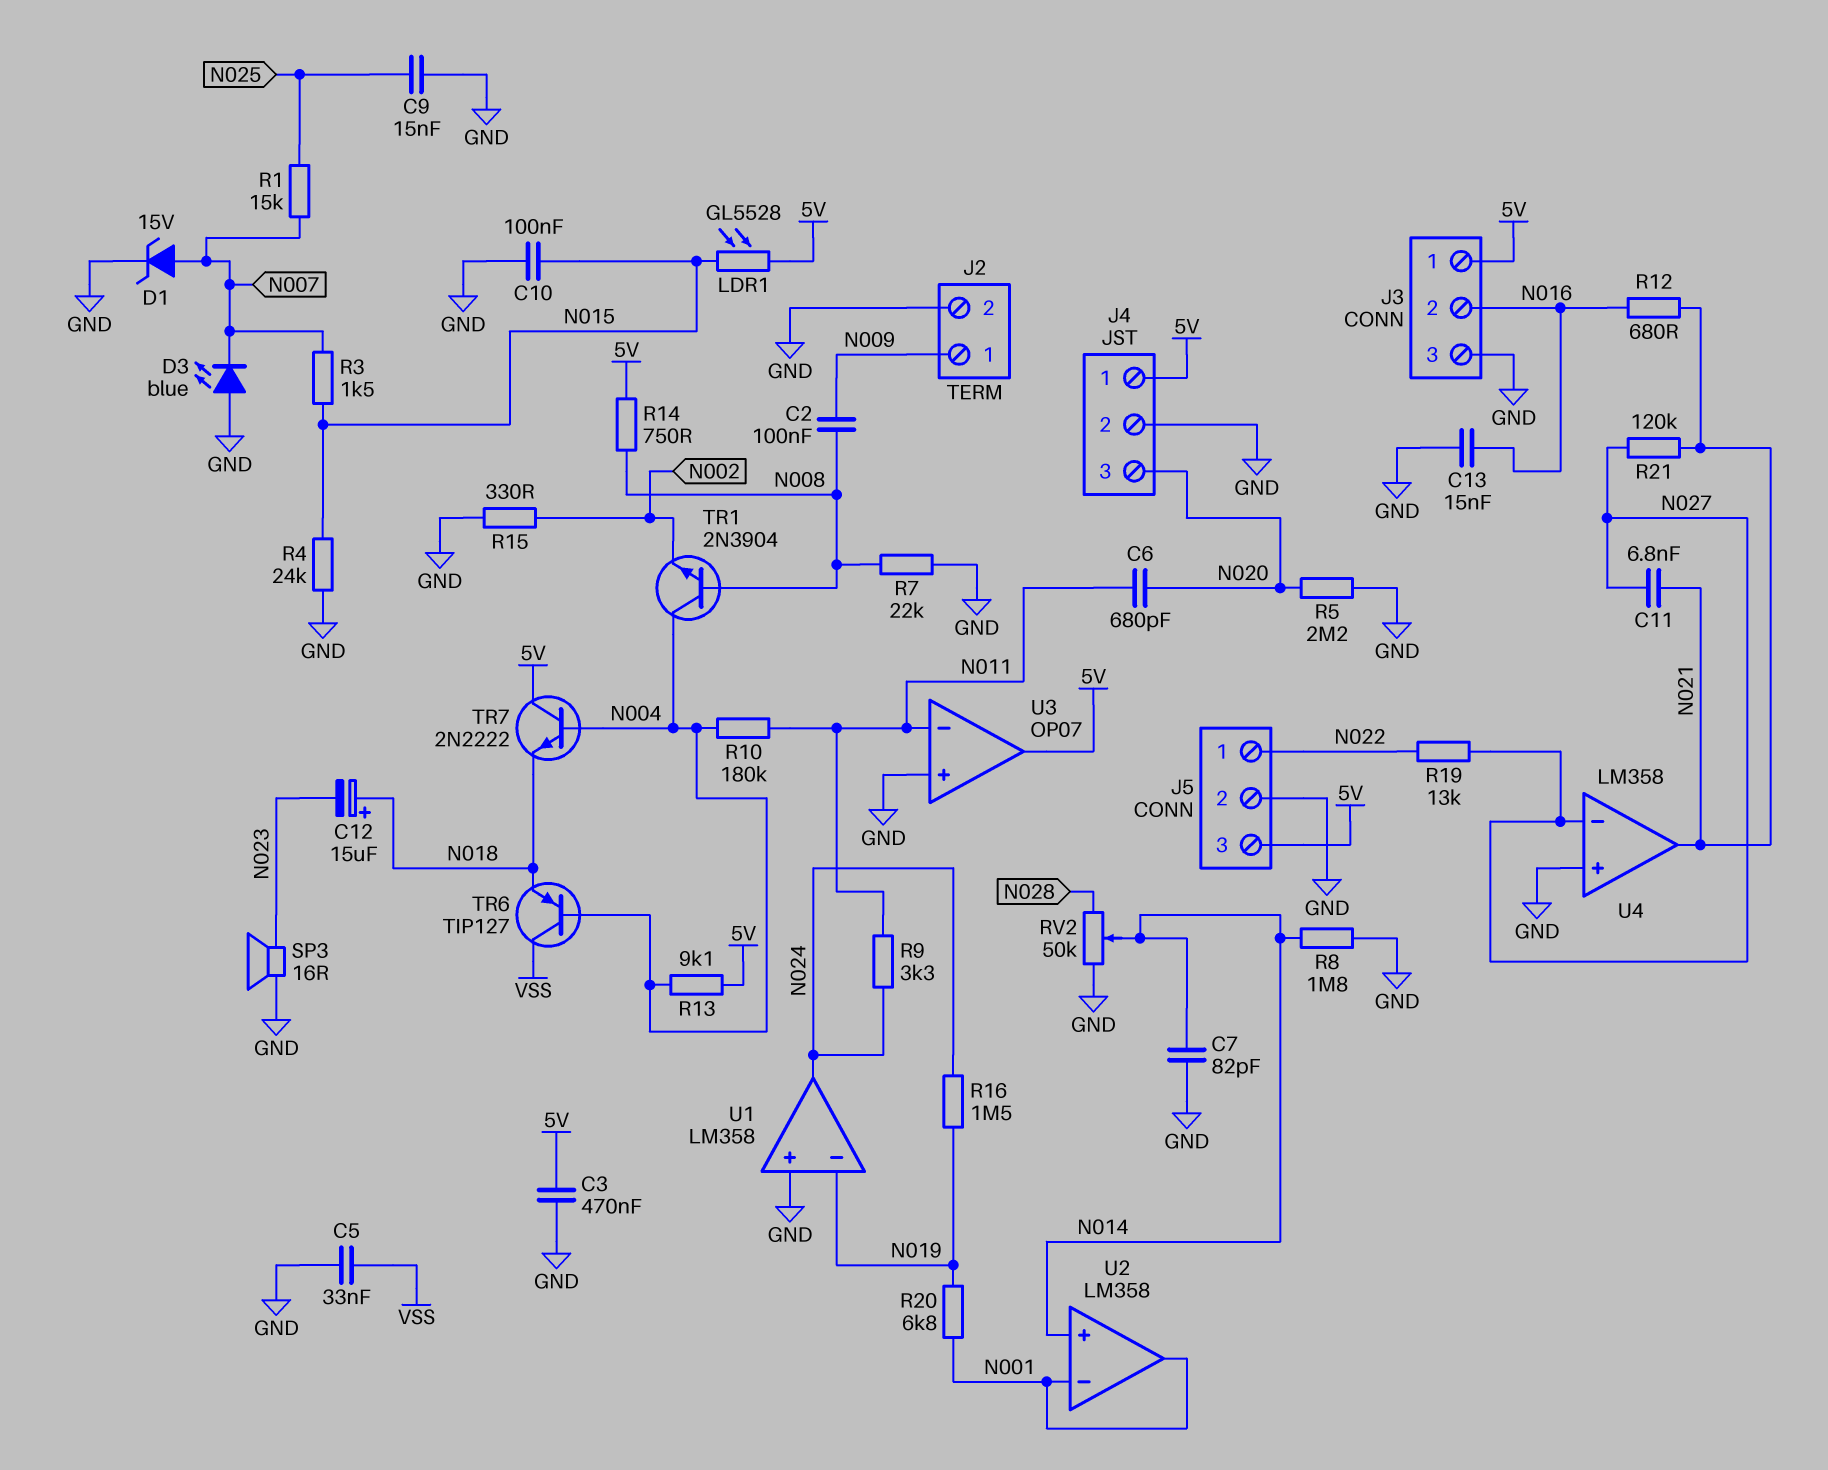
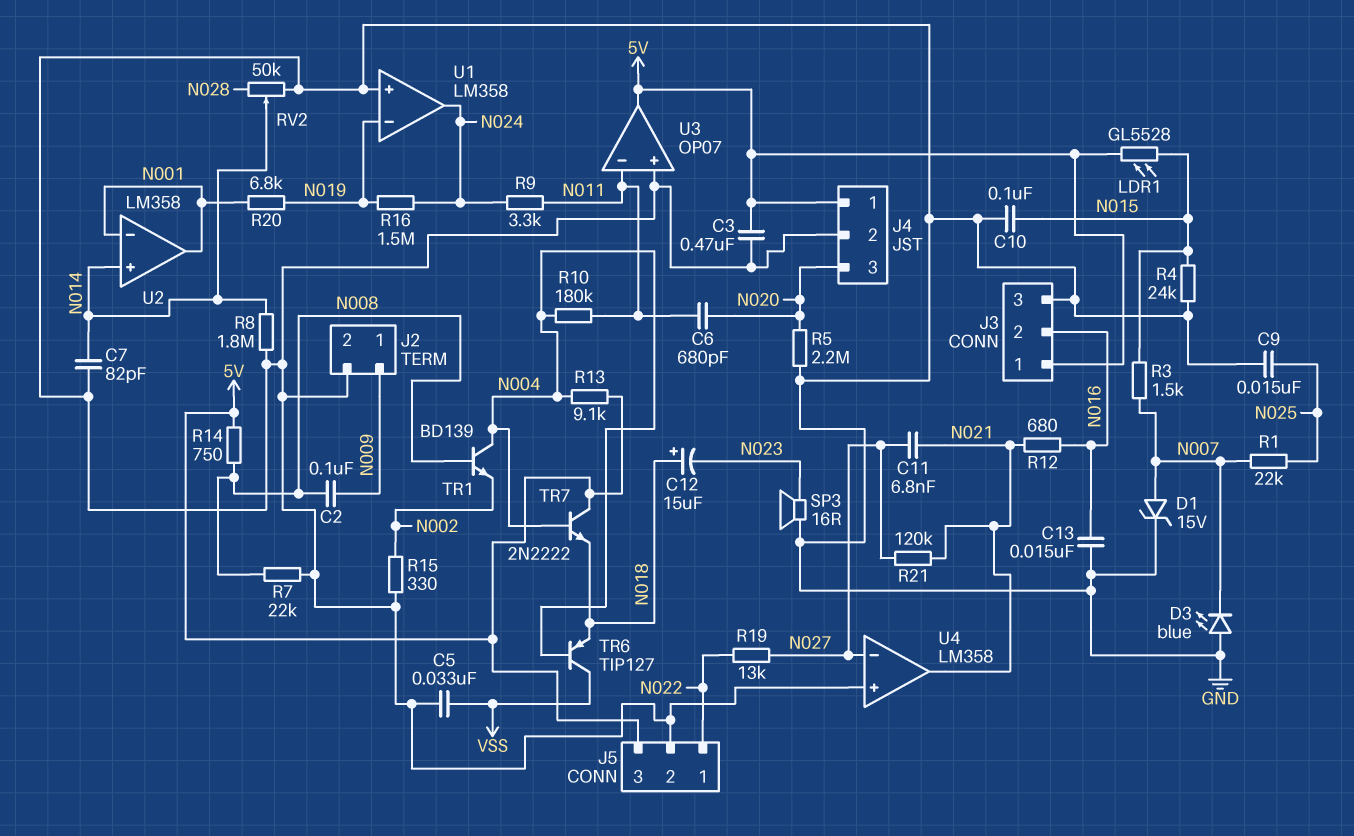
R1: 15k (N007, N025) -> 22k (N007, N025)
TR1: NPN 2N3904 (B N008, C N004, E N002) -> NPN BD139 (B N008, C N004, E N002)

